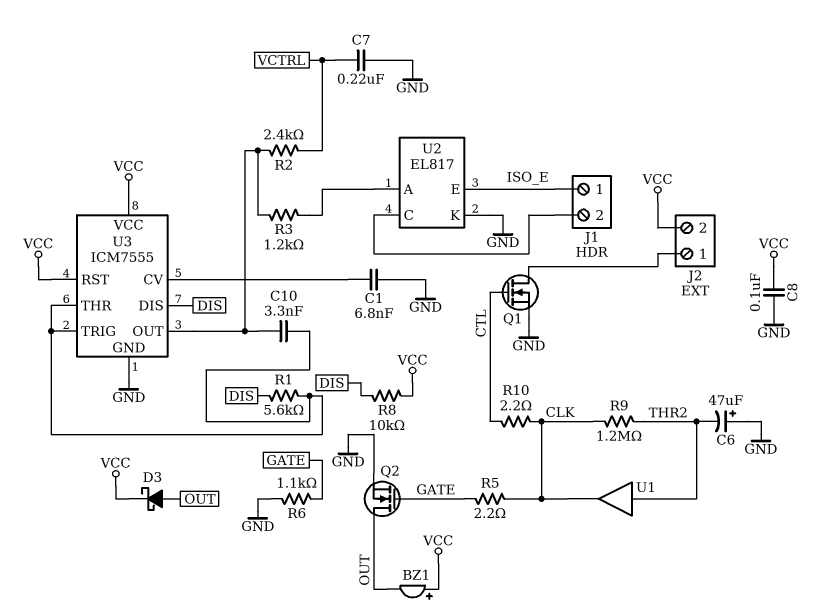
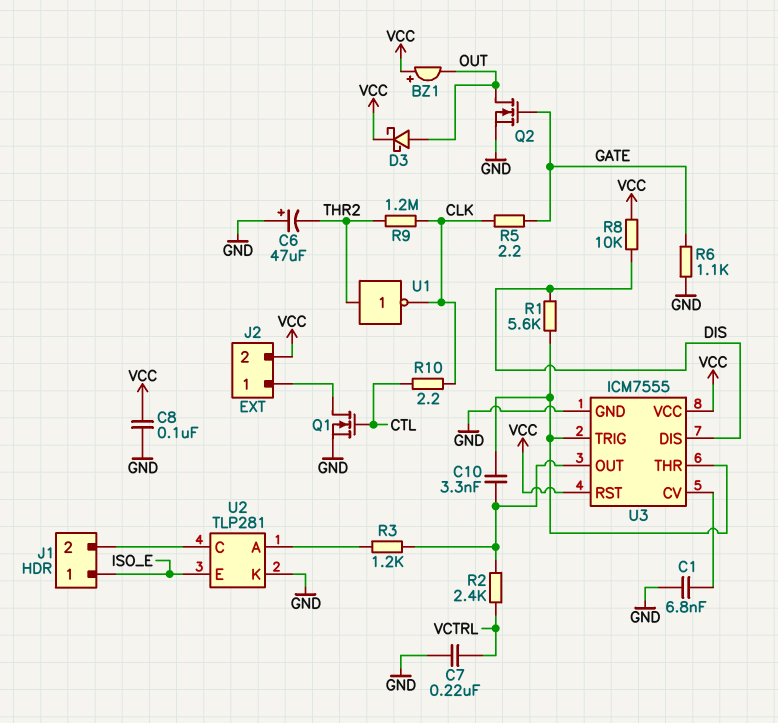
U1: buffer (in THR2, out CLK) -> NOT (in THR2, out CLK)
U2: EL817 -> TLP281

